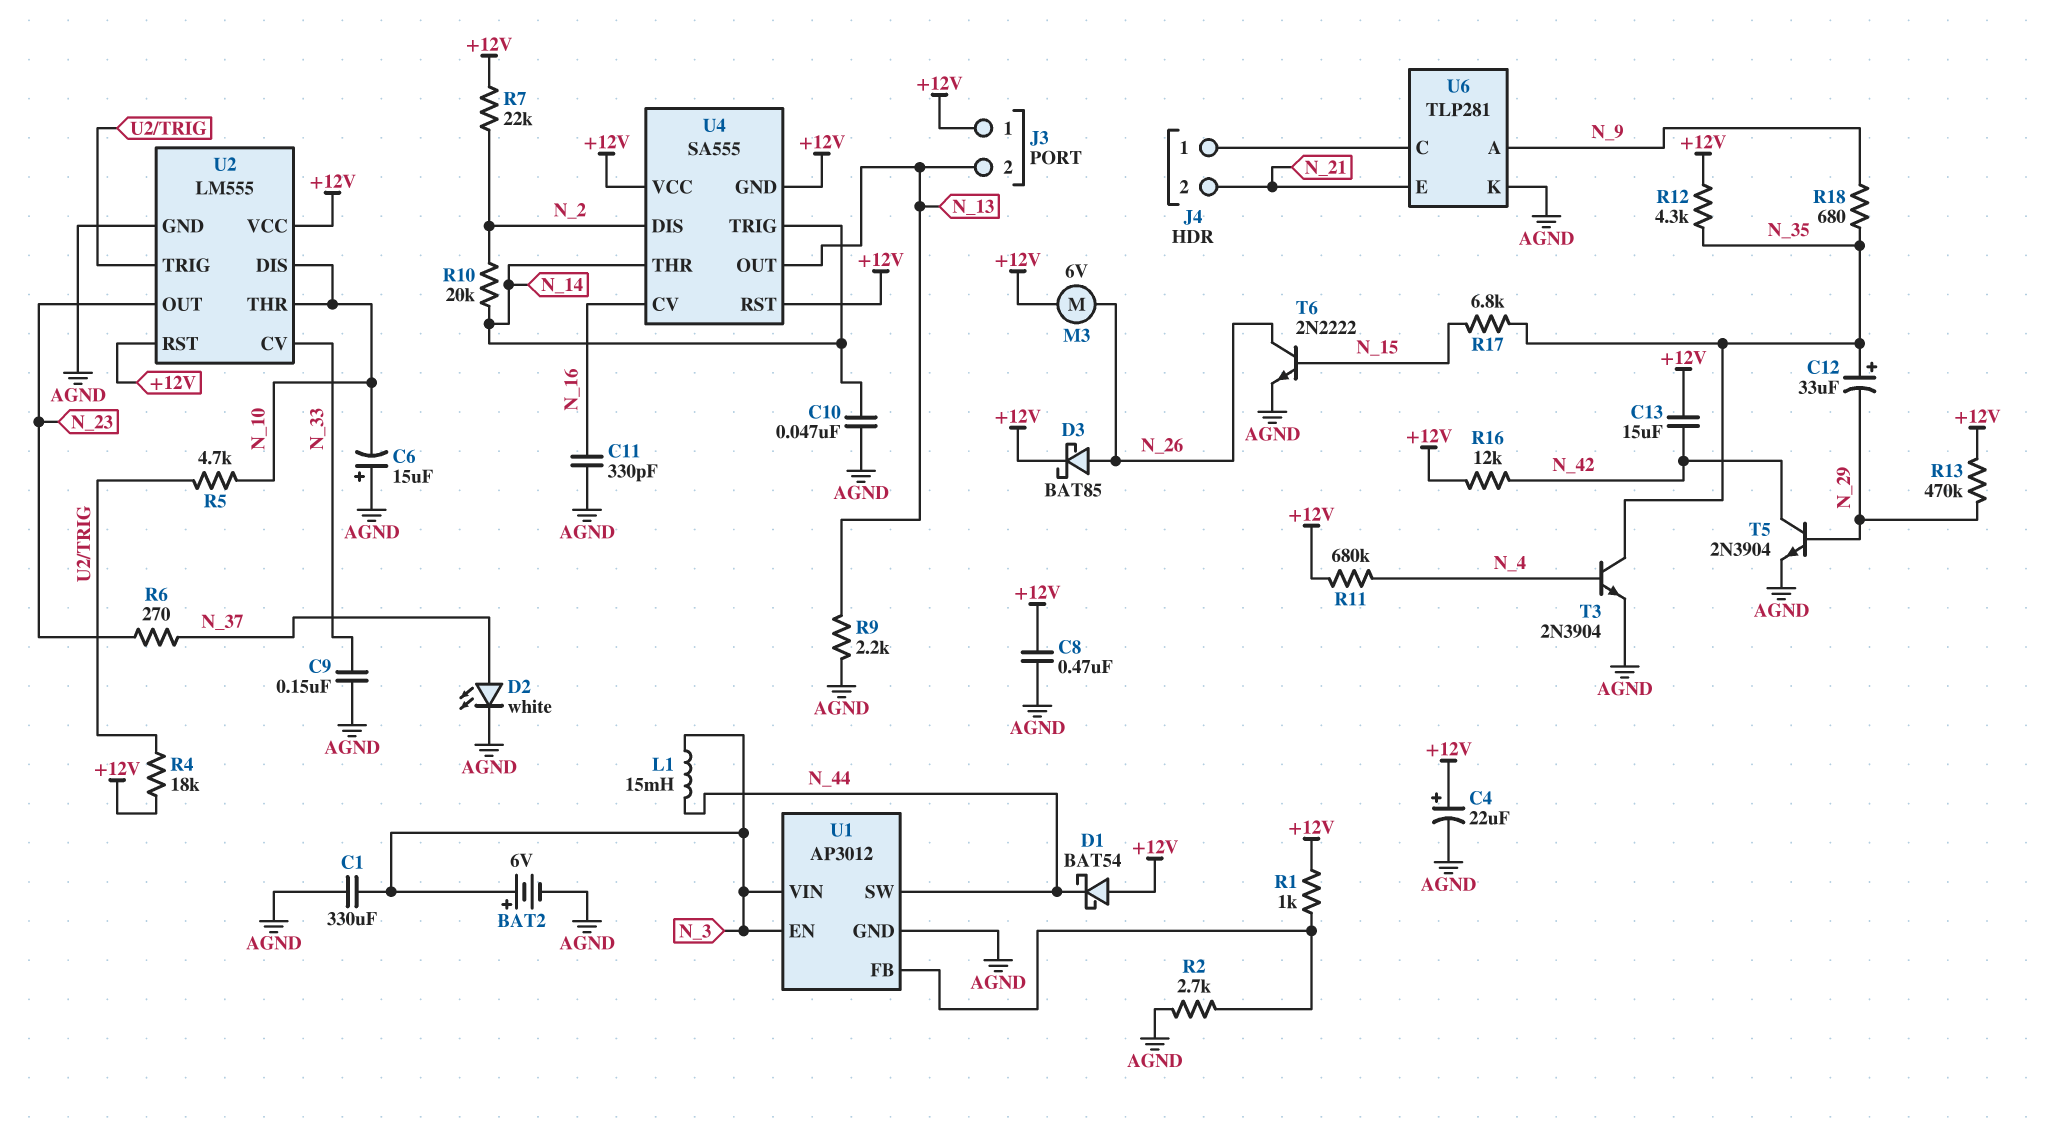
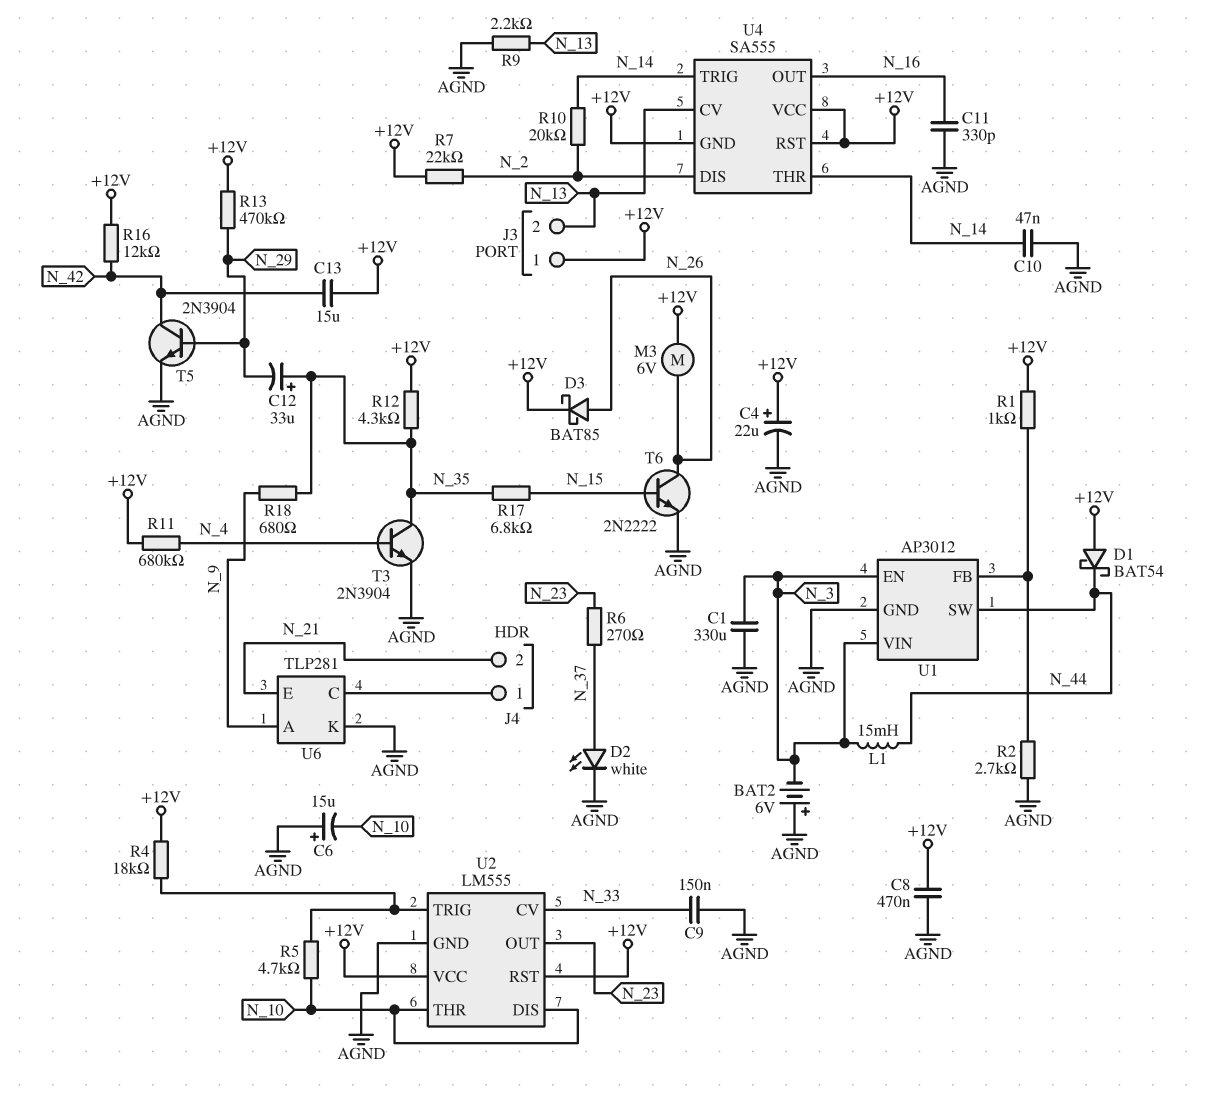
BAT2: 6V (plus N_3, minus AGND) -> 6V (plus AGND, minus N_3)
U4 pin CV: N_16 -> N_13
U4 pin OUT: N_13 -> N_16

